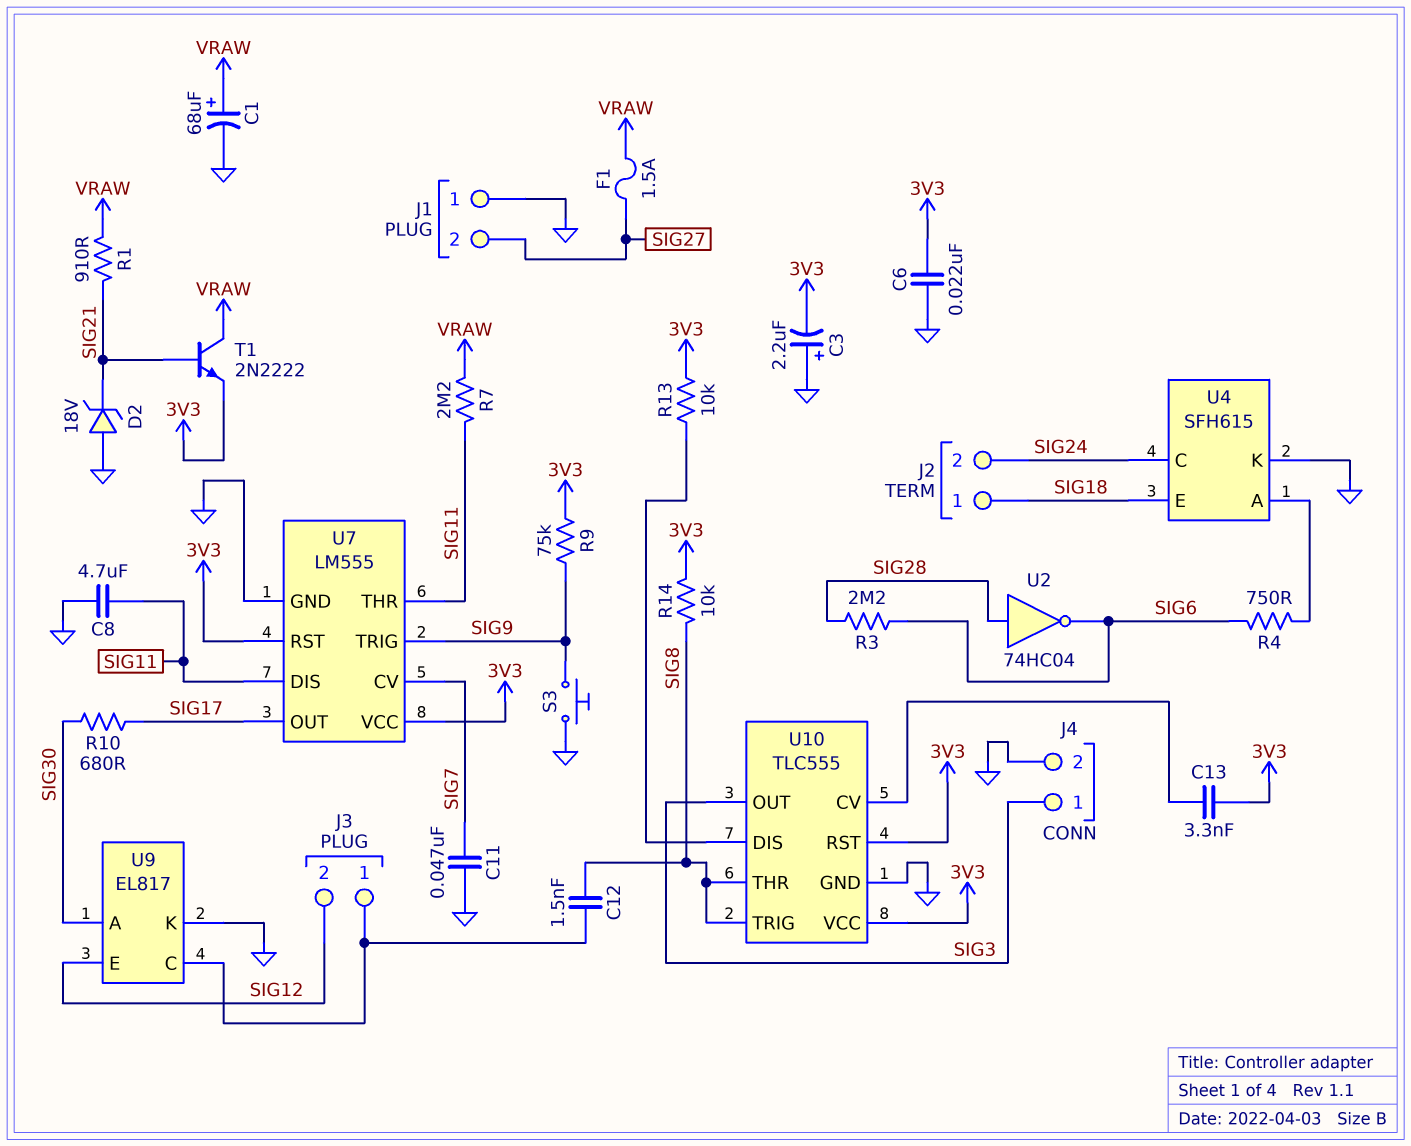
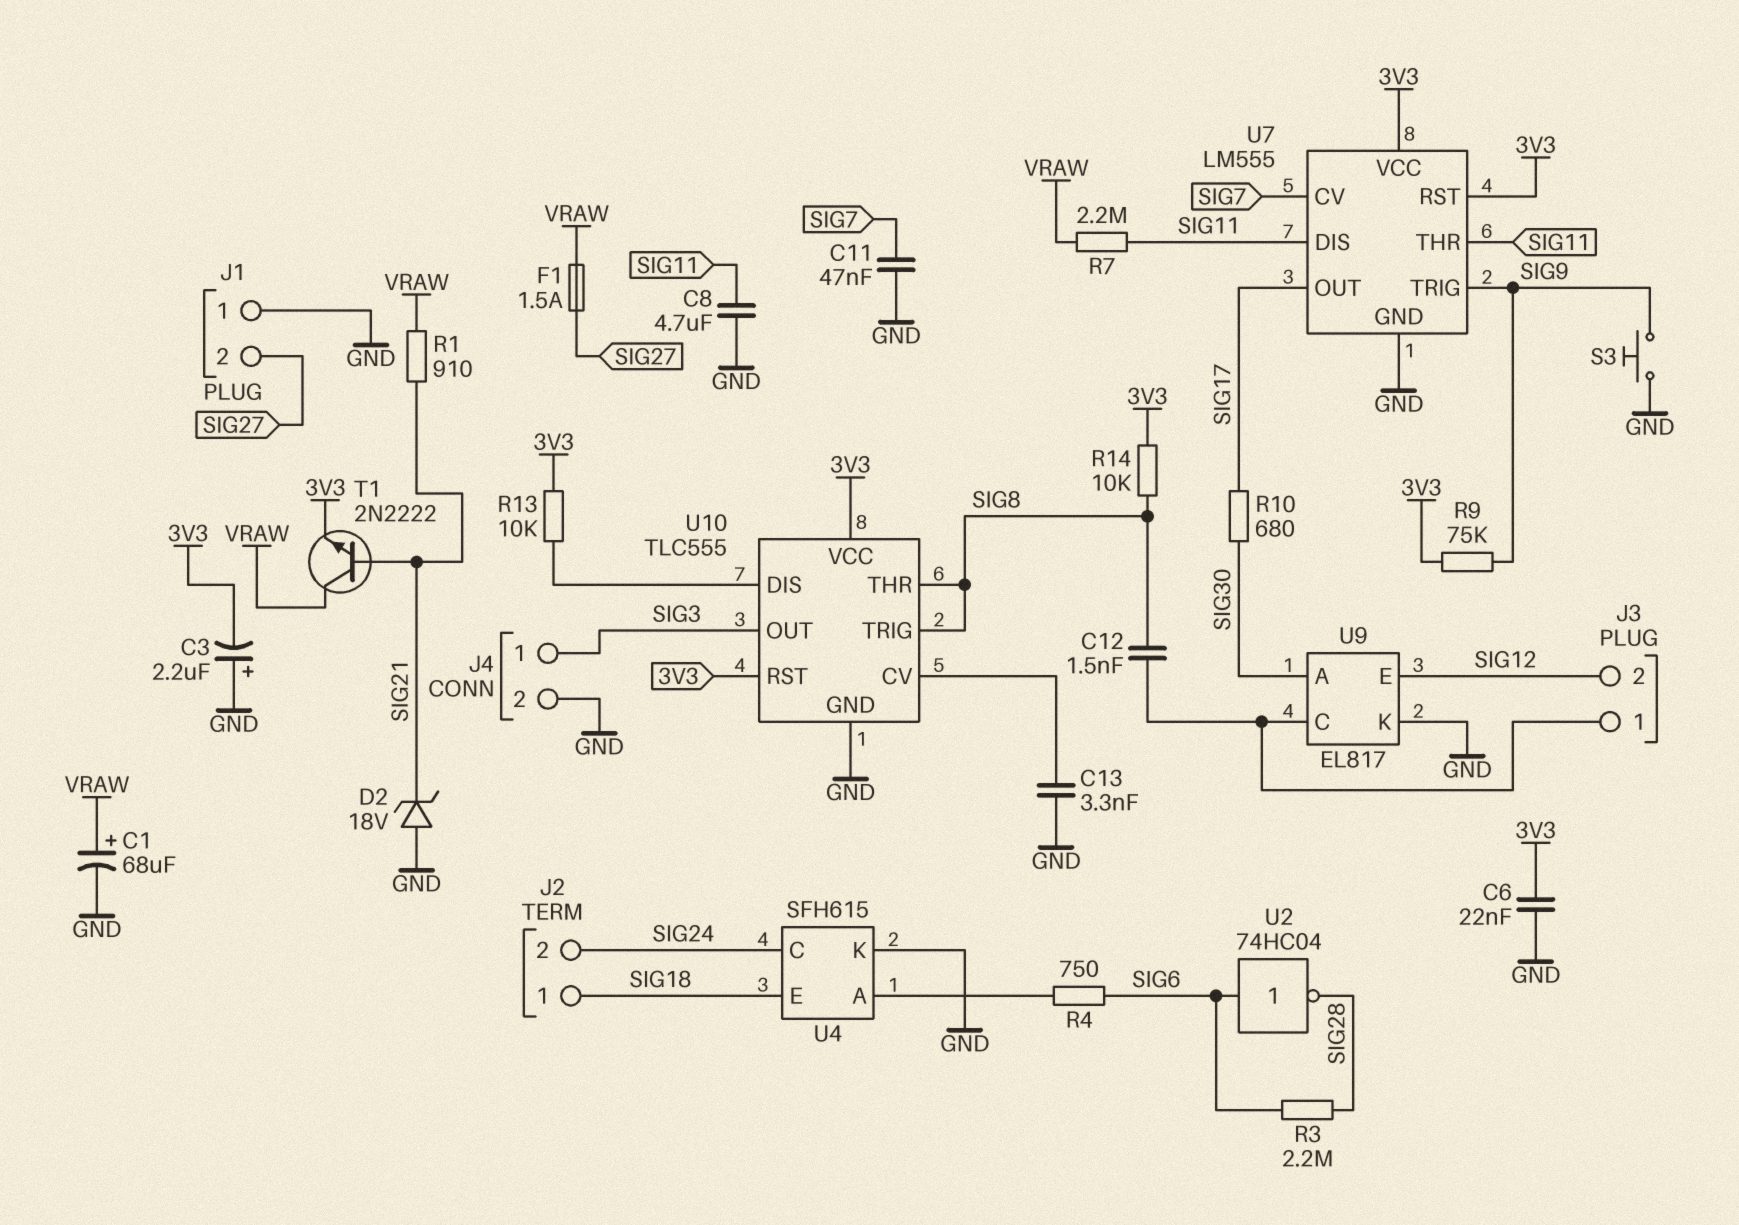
C13: 3.3nF (3V3, U10/CV) -> 3.3nF (GND, U10/CV)
U2: NOT 74HC04 (in SIG28, out SIG6) -> NOT 74HC04 (in SIG6, out SIG28)

